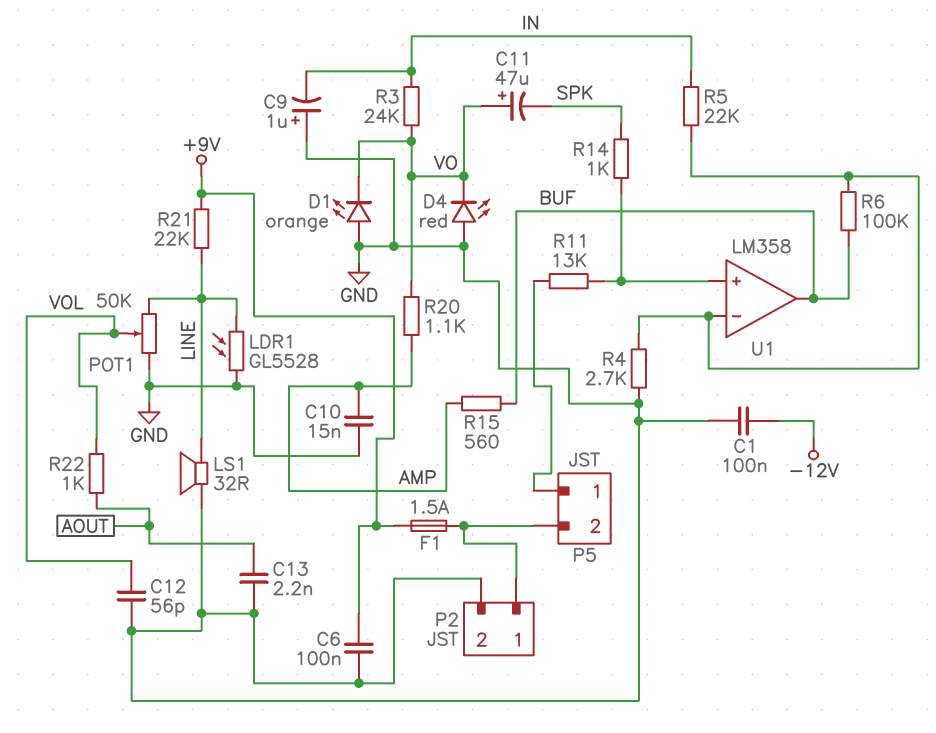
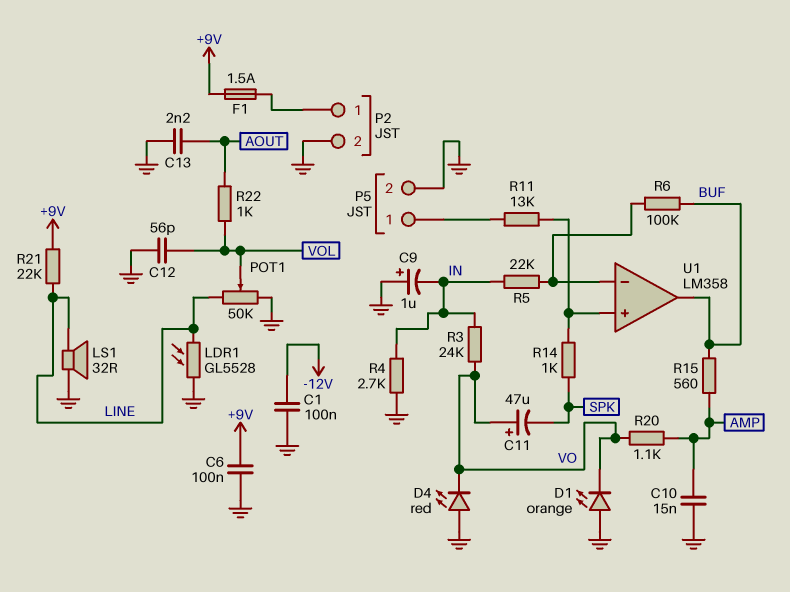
P5 pin 2: P2/1 -> GND
R4: 2.7k (GND, U1/in-) -> 2.7k (GND, IN)

